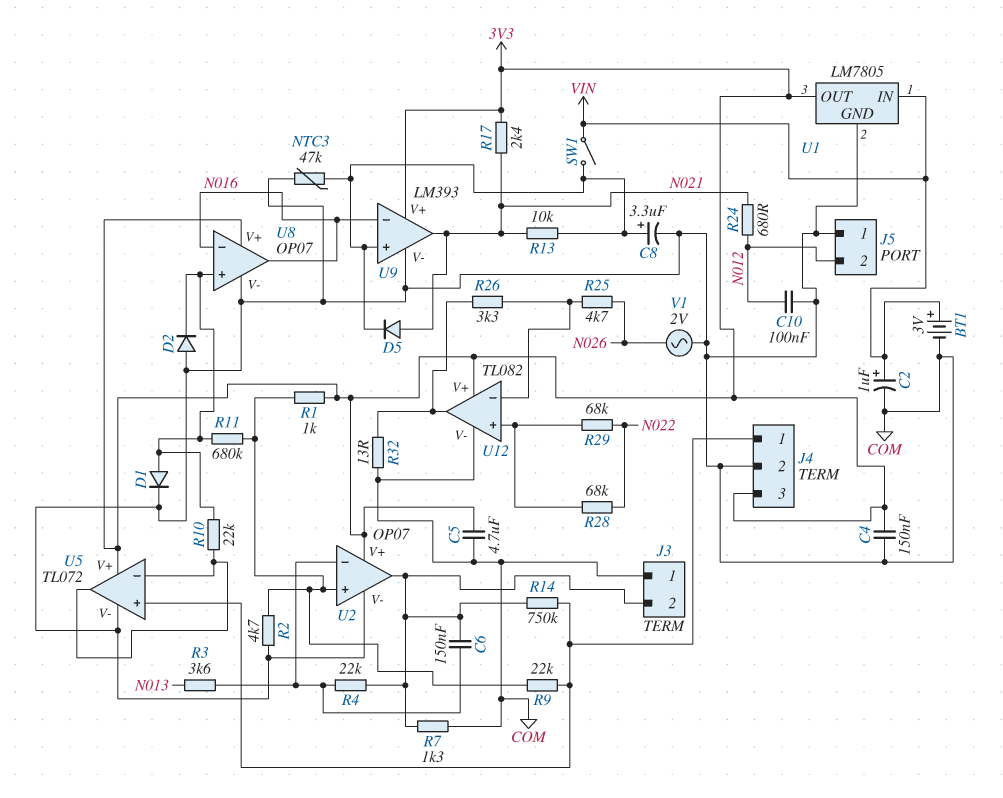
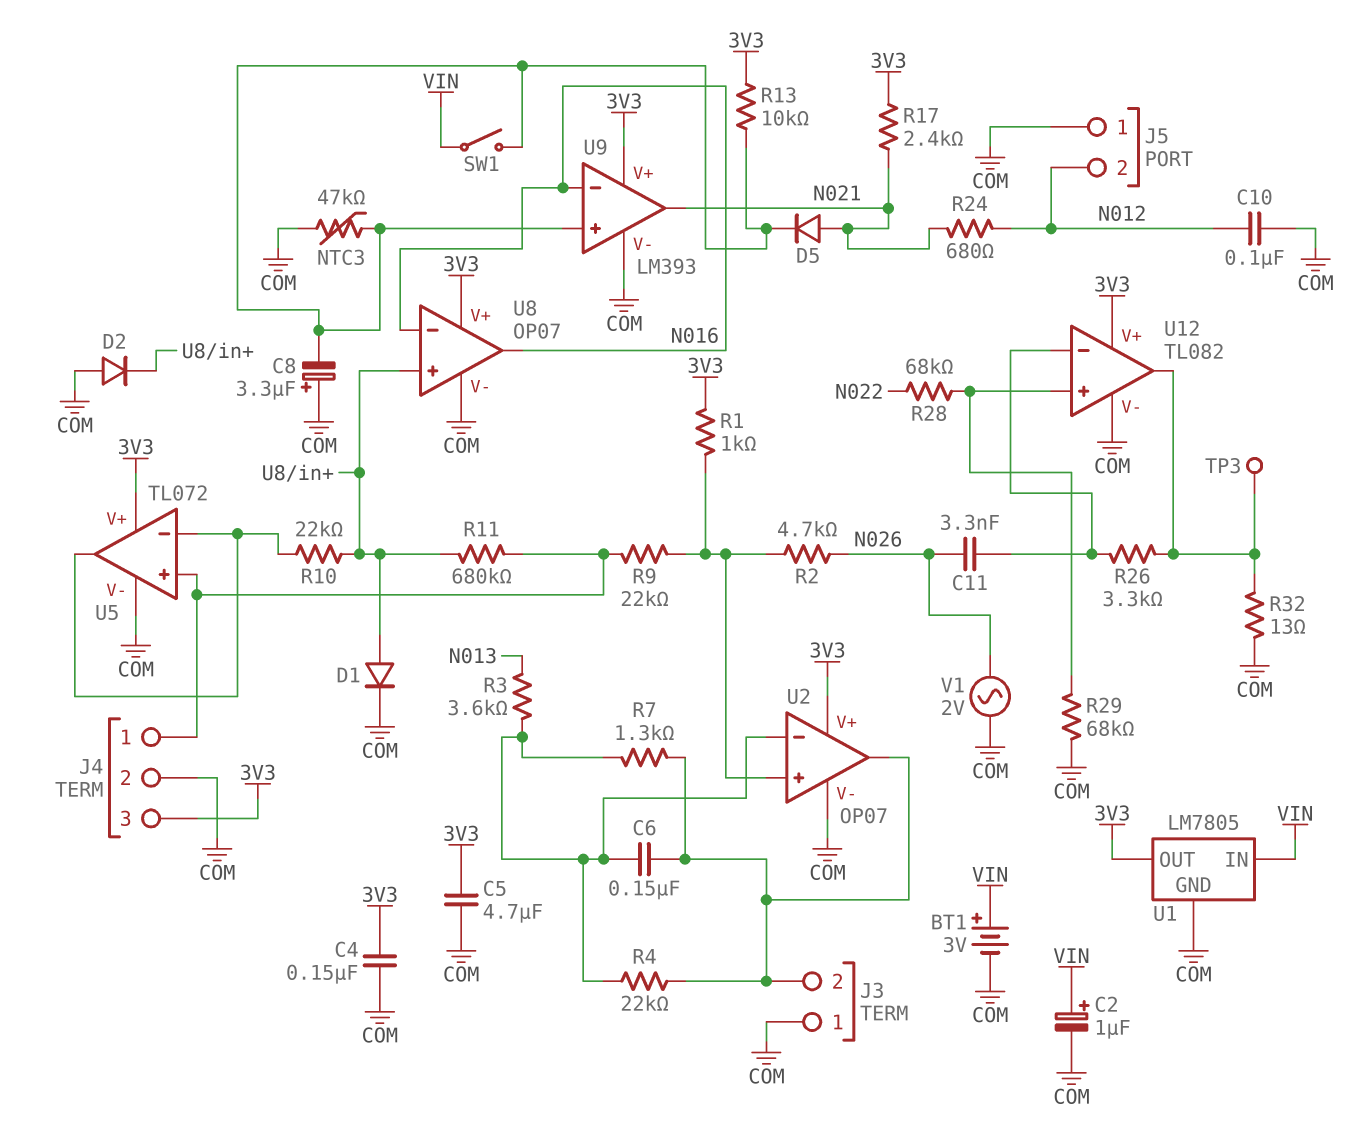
C8: 3.3uF (plus U9/in+, minus COM) -> 3.3uF (plus COM, minus U9/in+)
C11: none -> 3.3nF (N026, U12/in-)
R2: 4.7k (COM, U2/in+) -> 4.7k (N026, U2/in+)
R7: 1.3k (COM, J3/2) -> 1.3k (J3/2, U2/in-)
R11: 680k (U2/in+, U8/in+) -> 680k (J4/1, U8/in+)
R13: 10k (N021, U9/in+) -> 10k (3V3, U9/in+)
R14: 750k (J3/2, J4/1) -> none
R25: 4.7k (N026, U12/in-) -> none
R29: 68k (N022, U12/in+) -> 68k (COM, U12/in+)
TP3: none -> test point (U12/out)

